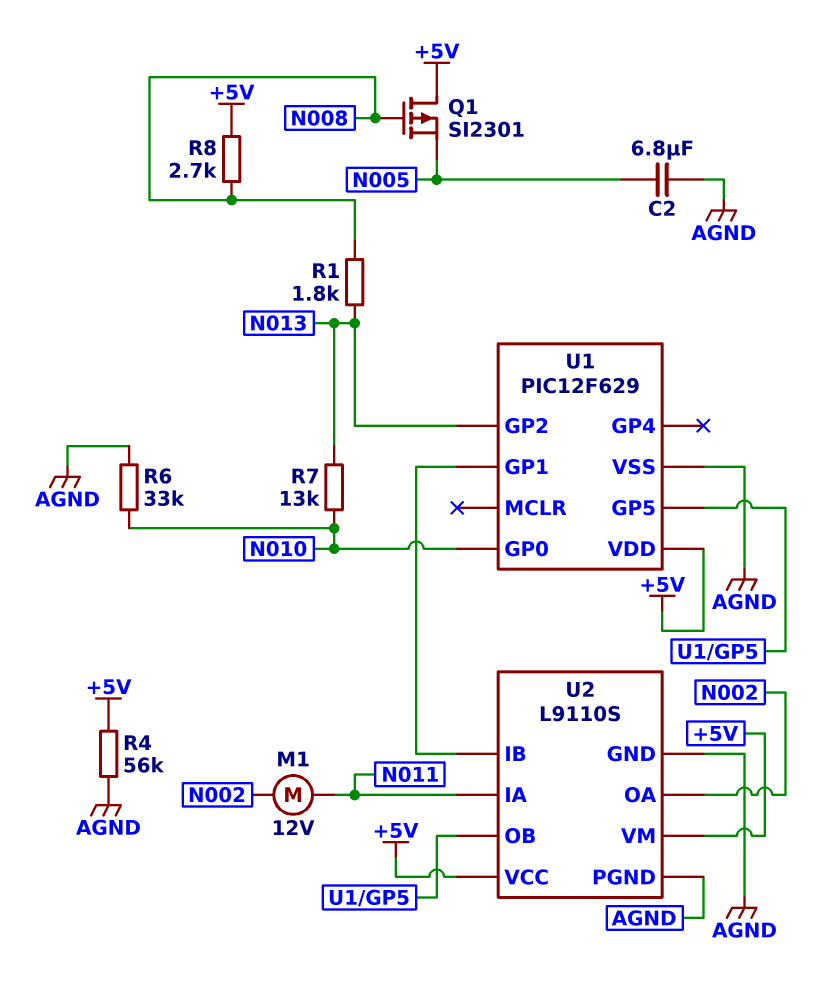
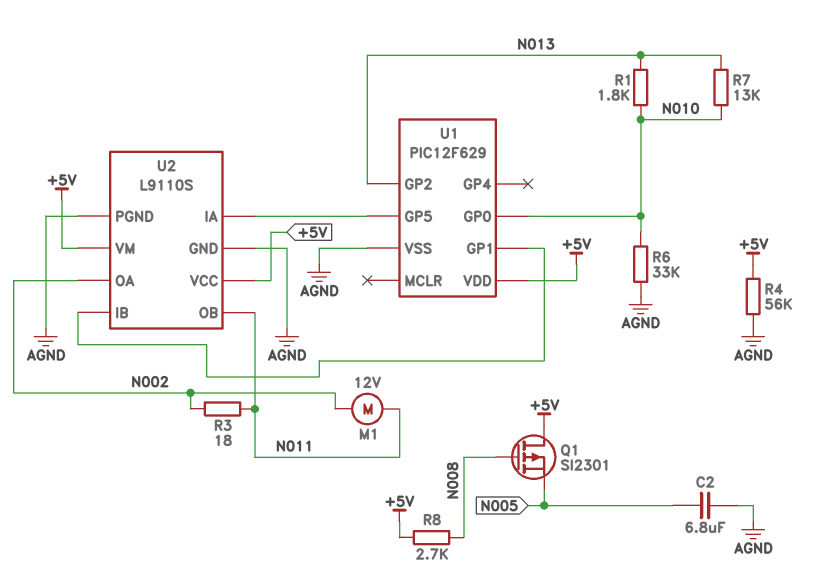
R1: 1.8k (N008, N013) -> 1.8k (N010, N013)
R3: none -> 18 (N002, N011)
U2 pin IA: N011 -> U1/GP5
U2 pin OB: U1/GP5 -> N011

